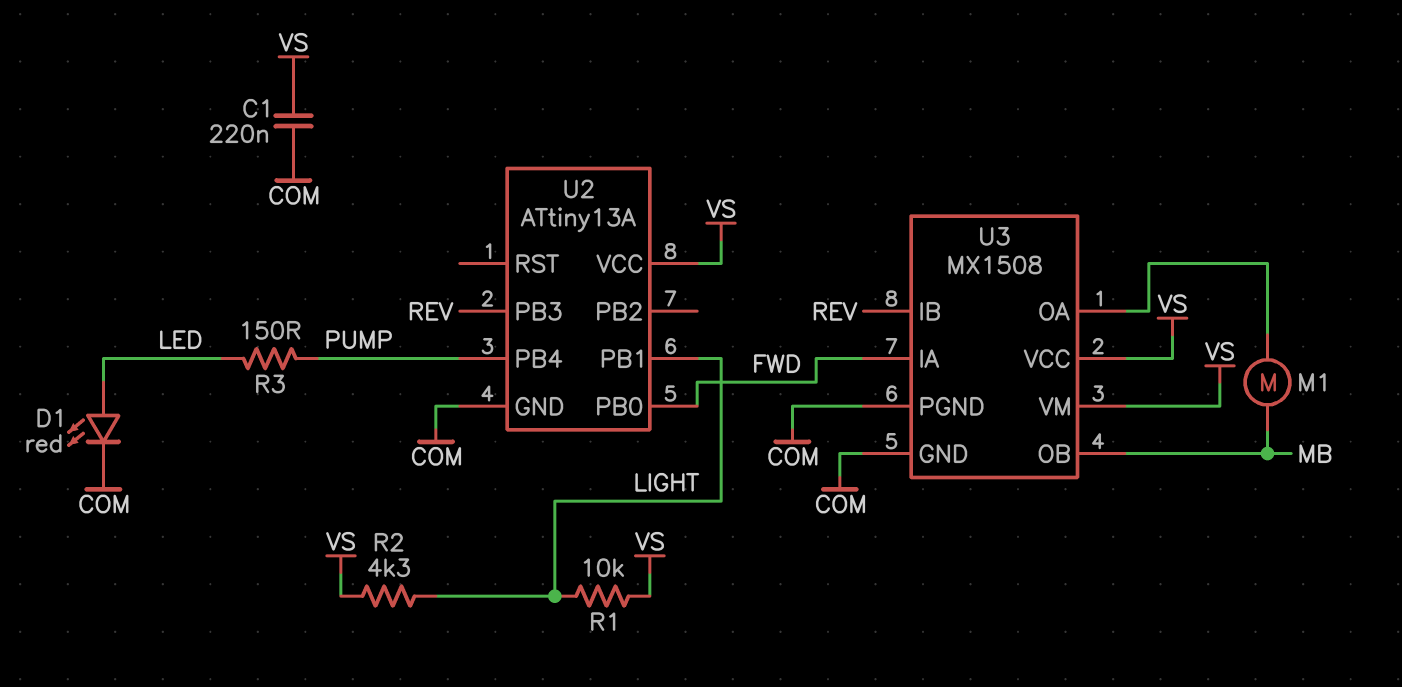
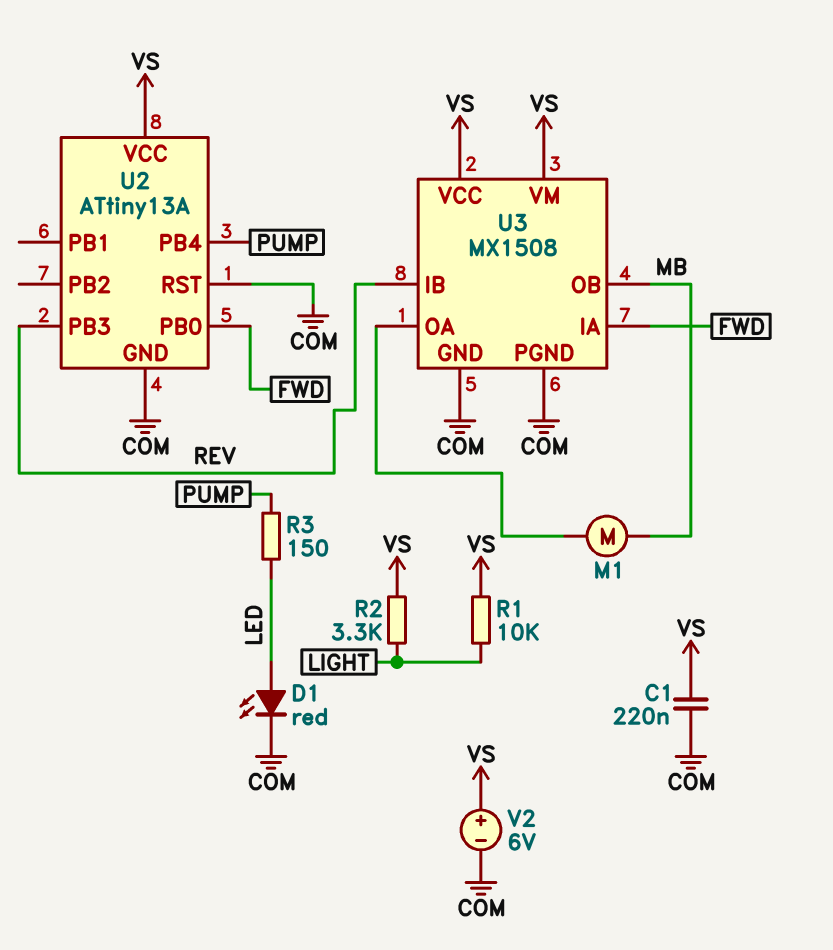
R2: 4.3k (LIGHT, VS) -> 3.3k (LIGHT, VS)
U2 pin PB1: LIGHT -> none
U2 pin RST: none -> COM
V2: none -> 6V (plus VS, minus COM)

